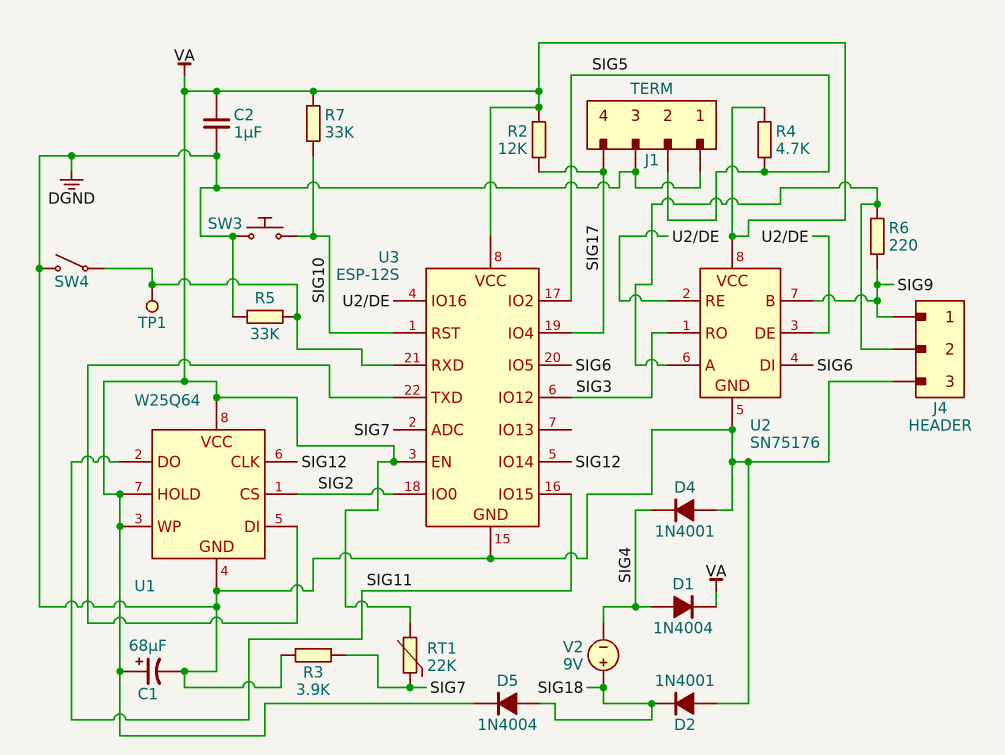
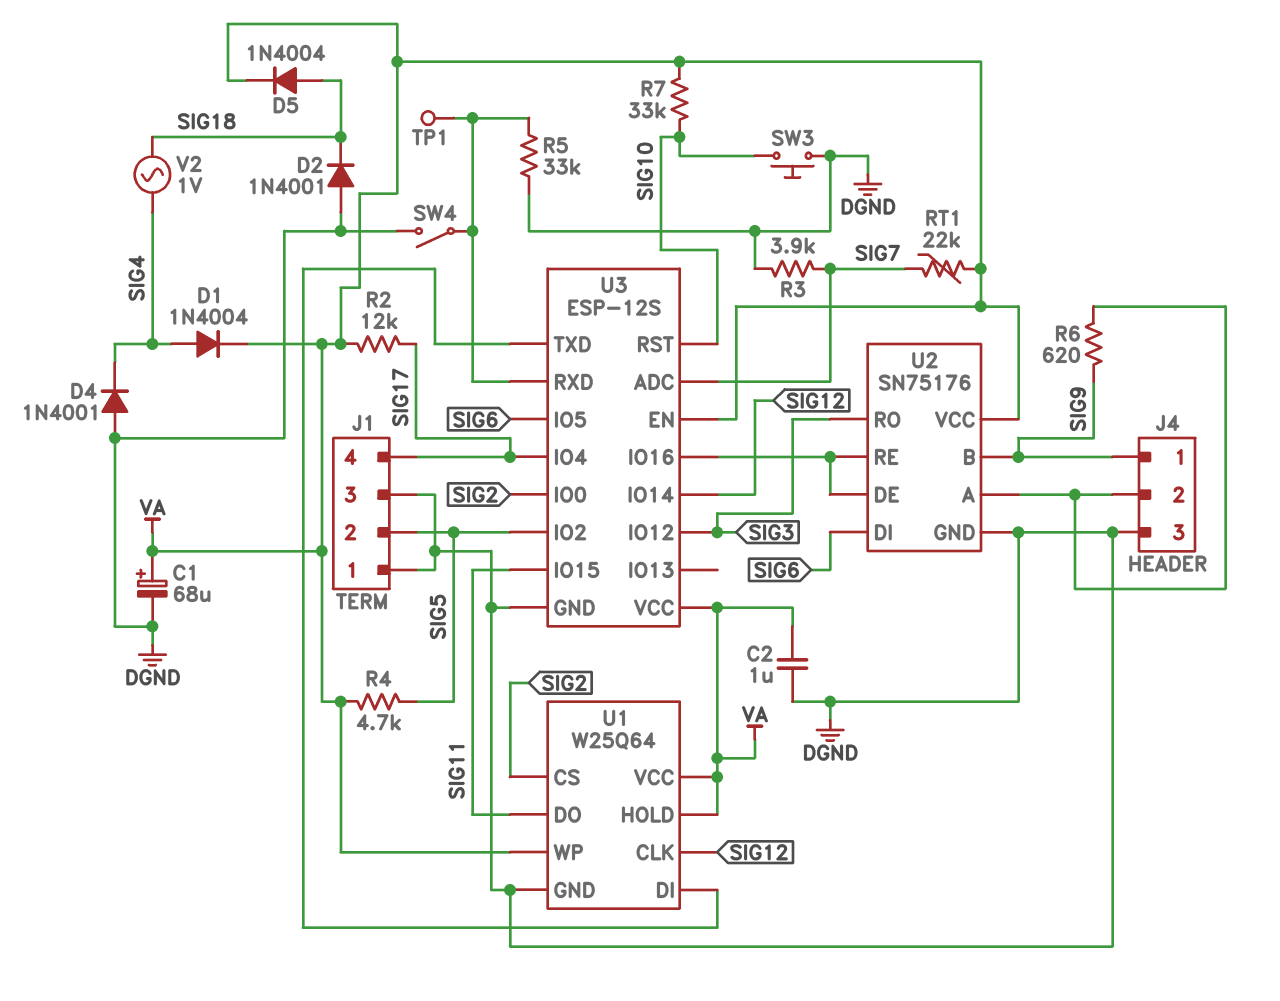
R6: 220 (J4/2, SIG9) -> 620 (J4/2, SIG9)
V2: 9V (plus SIG18, minus SIG4) -> AC 1V (SIG4, SIG18)

